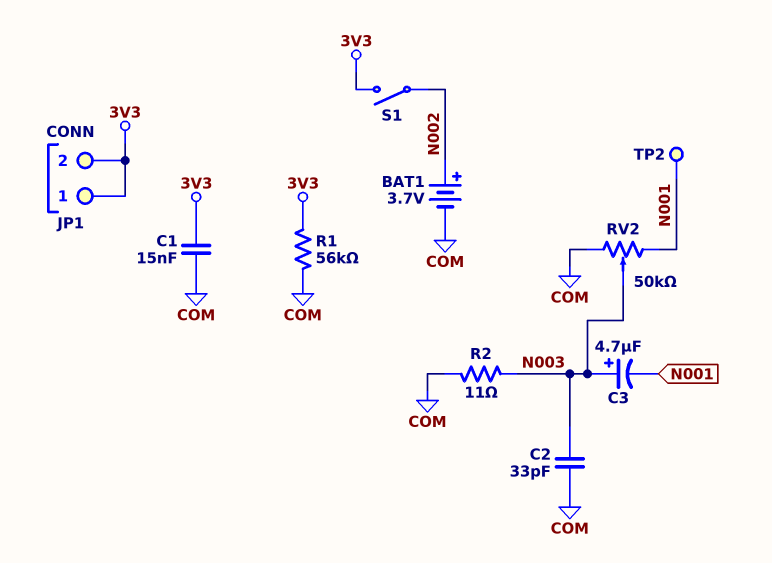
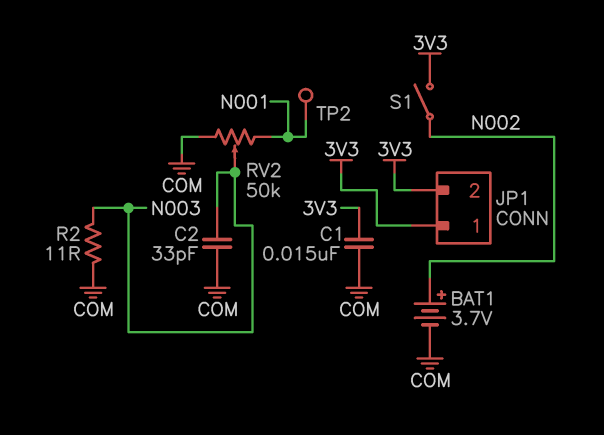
C3: 4.7uF (plus N003, minus N001) -> none
R1: 56k (3V3, COM) -> none

